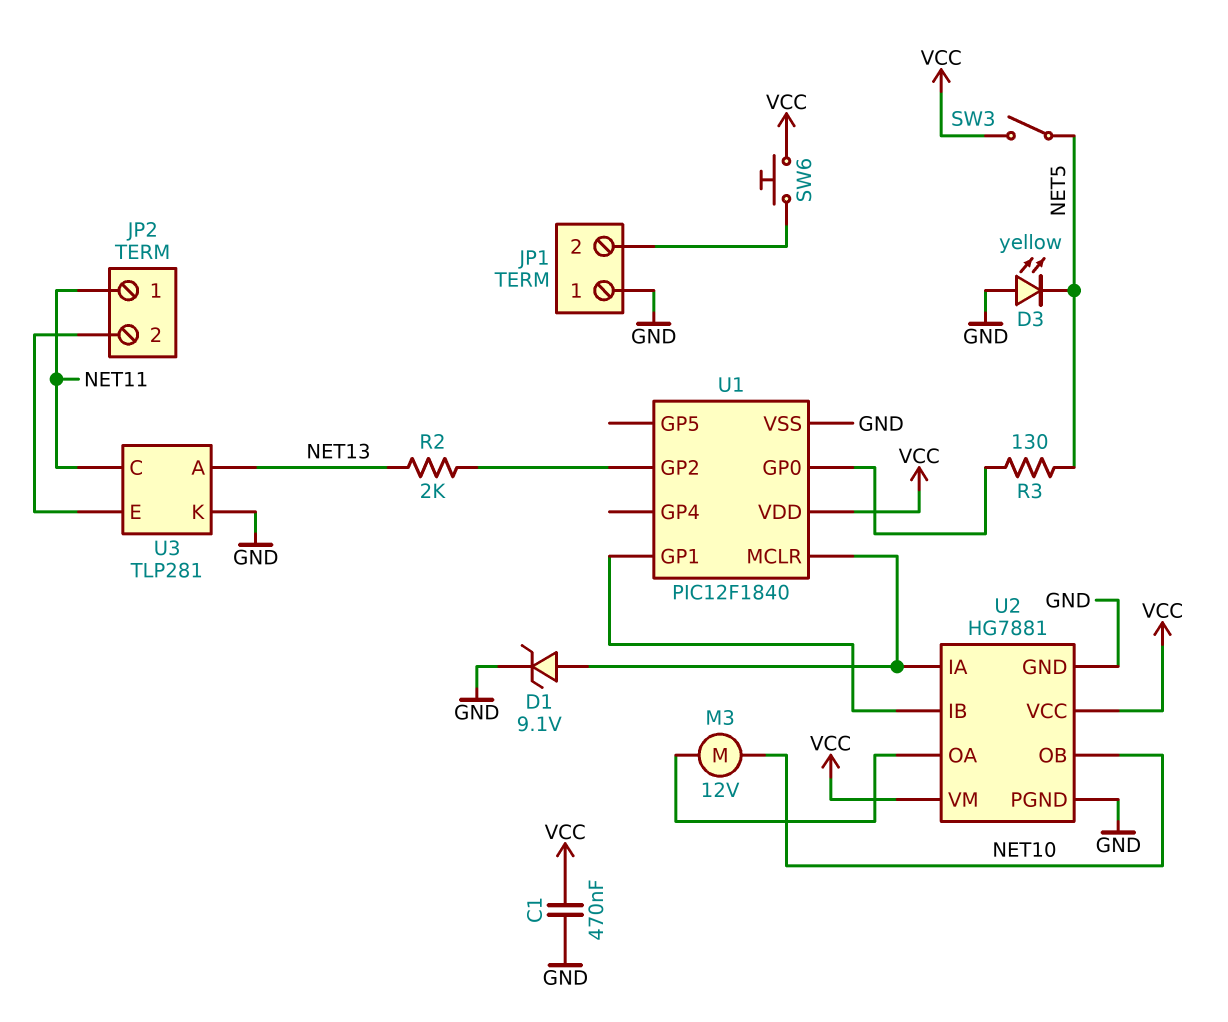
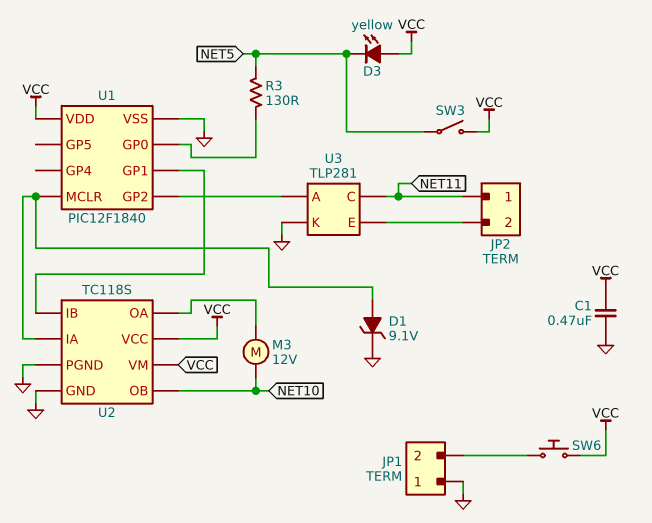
D3: LED yellow (A GND, K NET5) -> LED yellow (A VCC, K NET5)
R2: 2k (NET13, U1/GP2) -> none
U2: HG7881 -> TC118S
U3 pin A: NET13 -> U1/GP2

